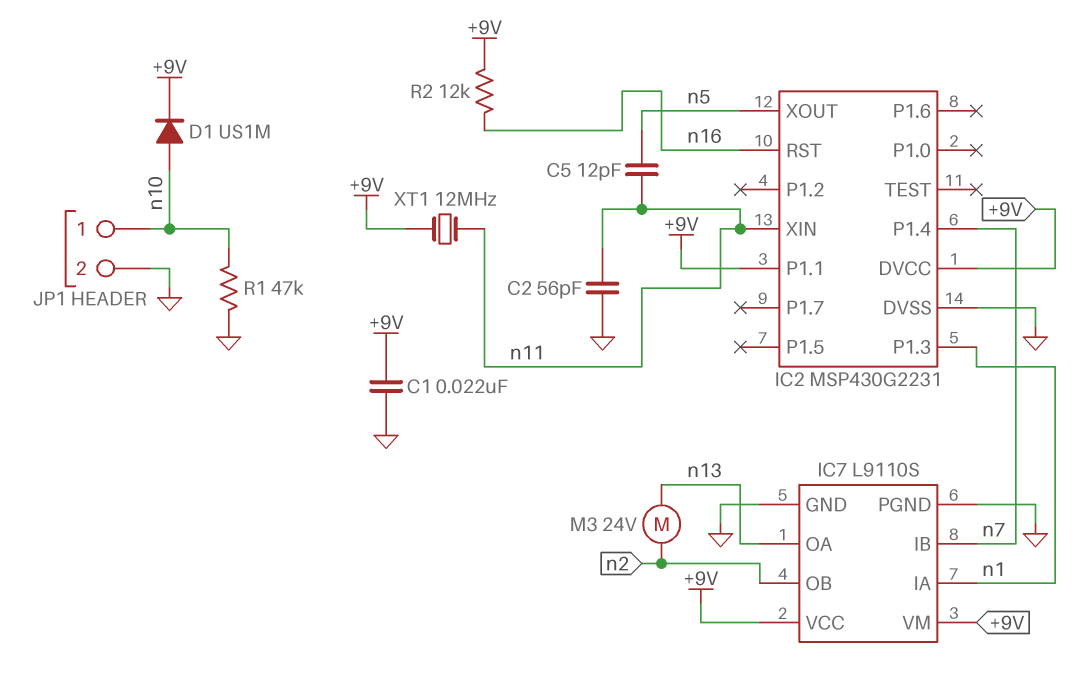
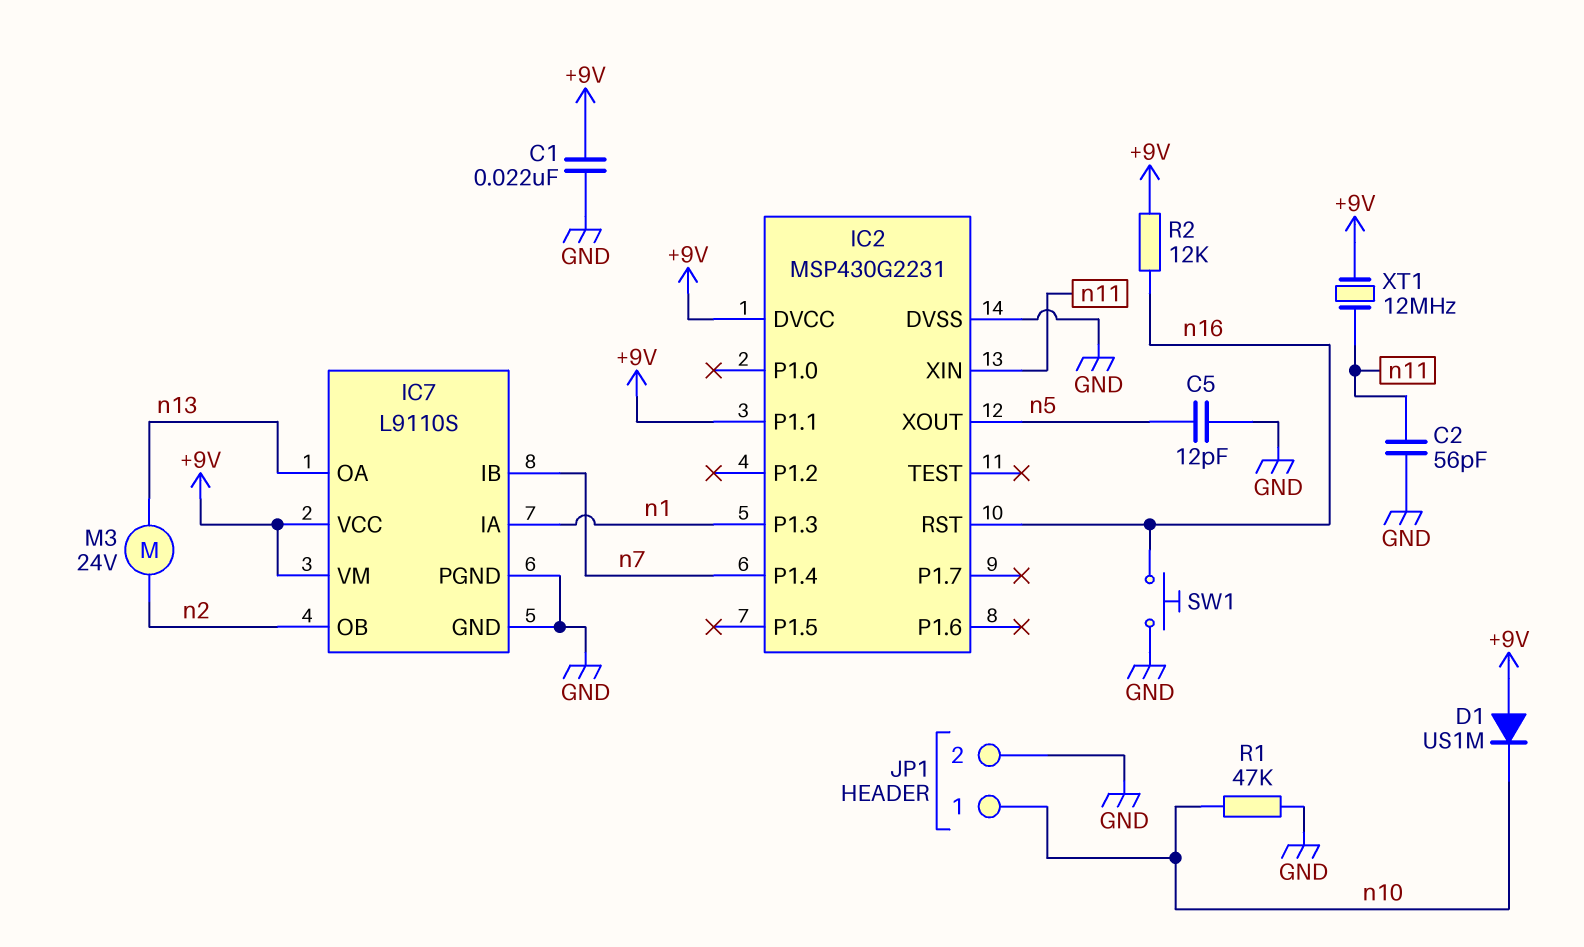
C5: 12pF (n5, n11) -> 12pF (GND, n5)
D1: diode US1M (A n10, K +9V) -> diode US1M (A +9V, K n10)
SW1: none -> button (GND, n16)

